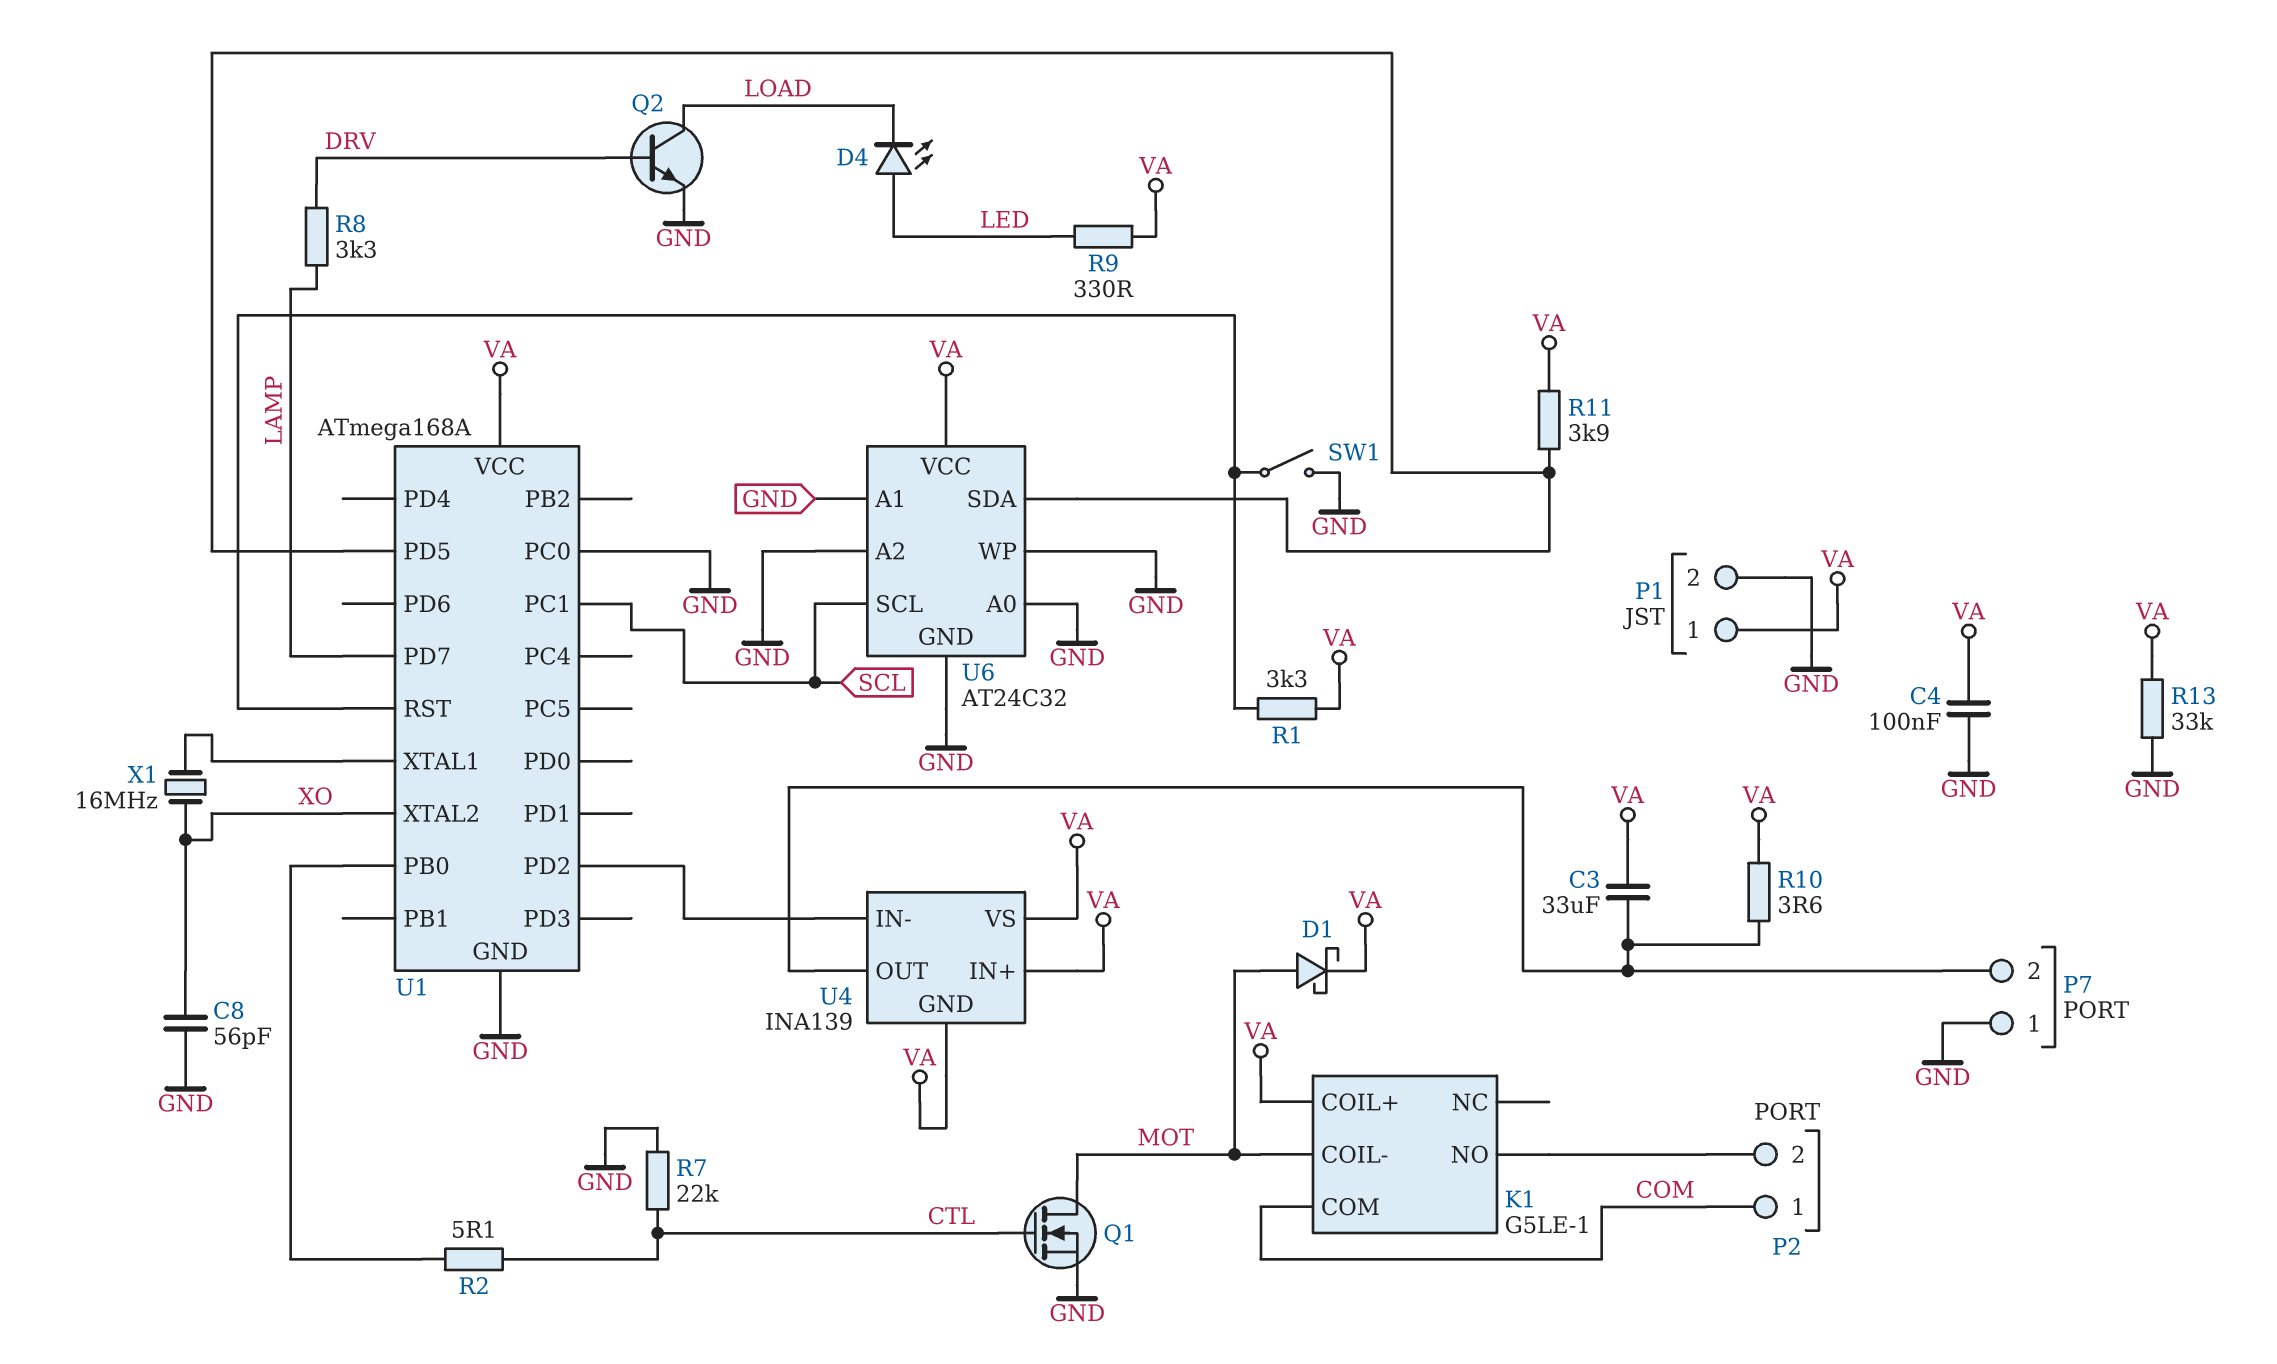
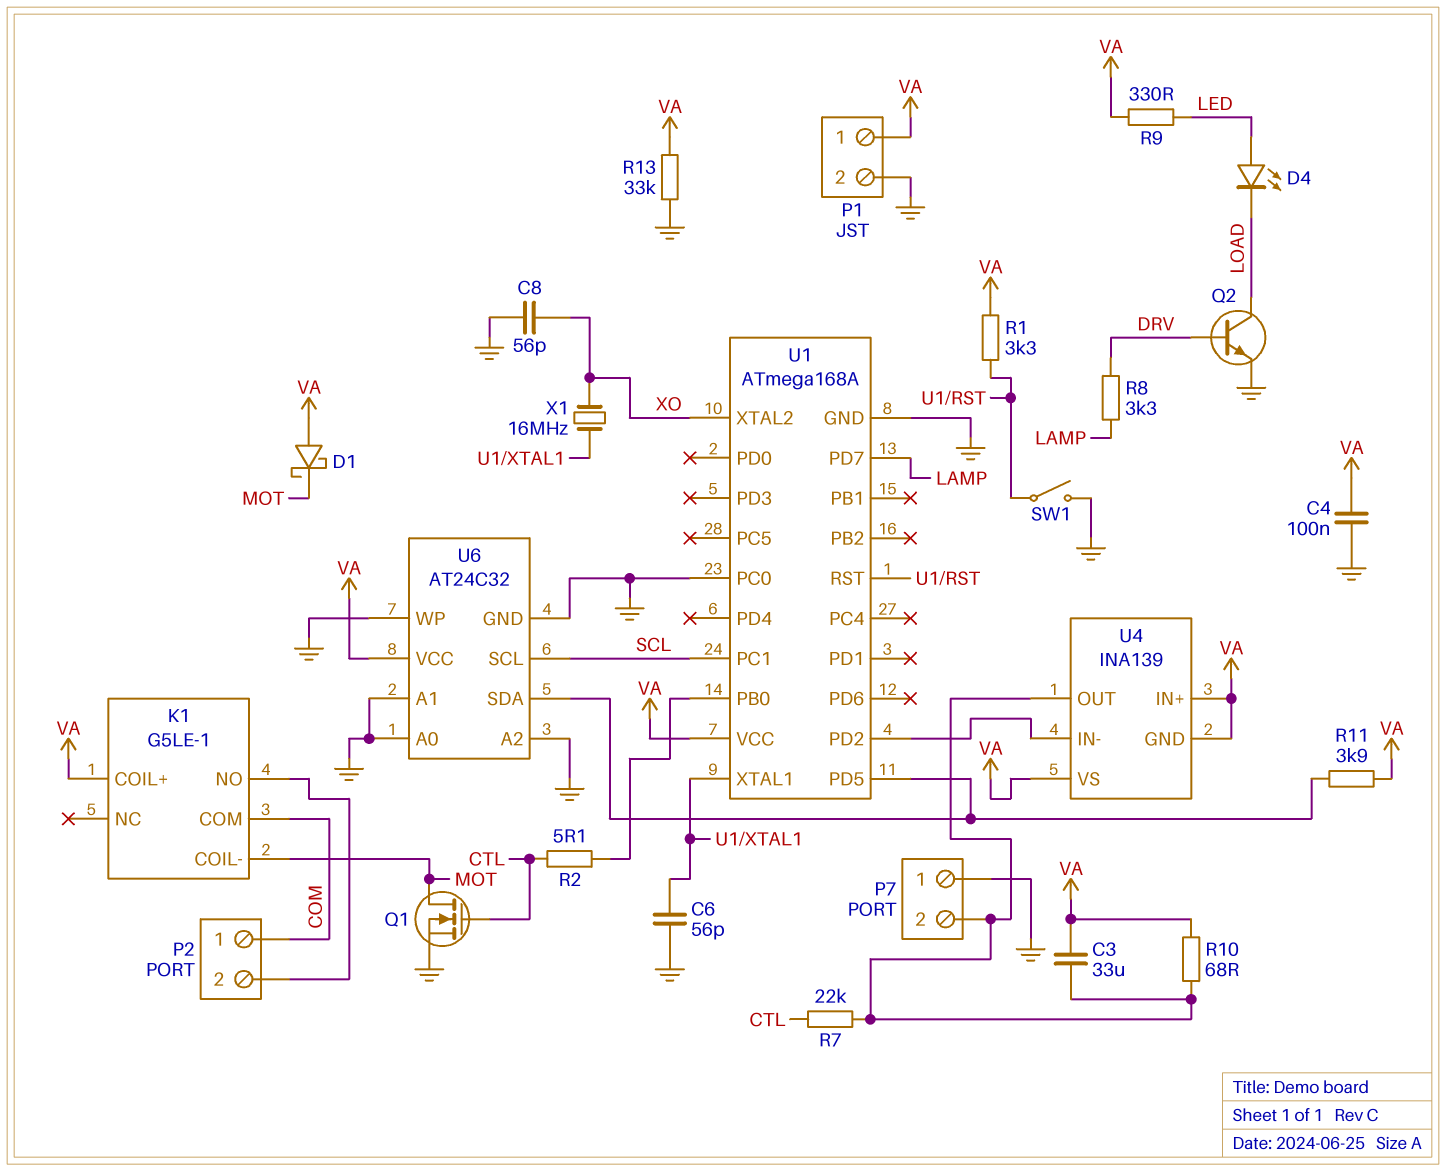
C6: none -> 56pF (GND, U1/XTAL1)
D1: schottky (A MOT, K VA) -> schottky (A VA, K MOT)
R7: 22k (CTL, GND) -> 22k (CTL, P7/2)
R10: 3.6 (P7/2, VA) -> 68 (P7/2, VA)

